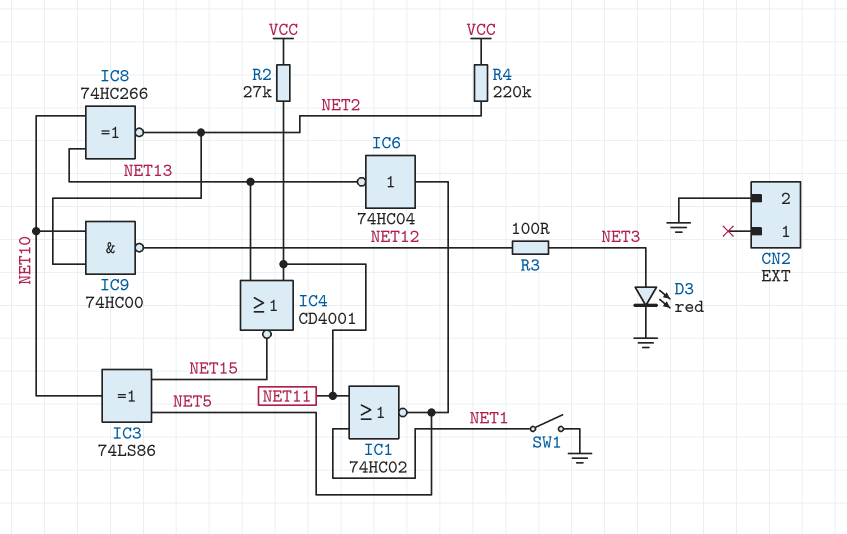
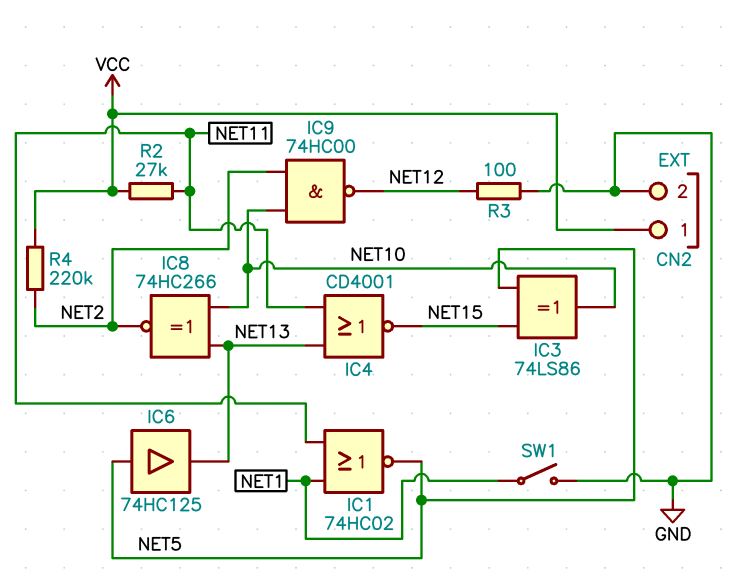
CN2 pin 1: none -> VCC
D3: LED red (A NET3, K GND) -> none
IC6: NOT 74HC04 (in NET5, out NET13) -> buffer 74HC125 (in NET5, out NET13)
R3: 100 (NET3, NET12) -> 100 (GND, NET12)

